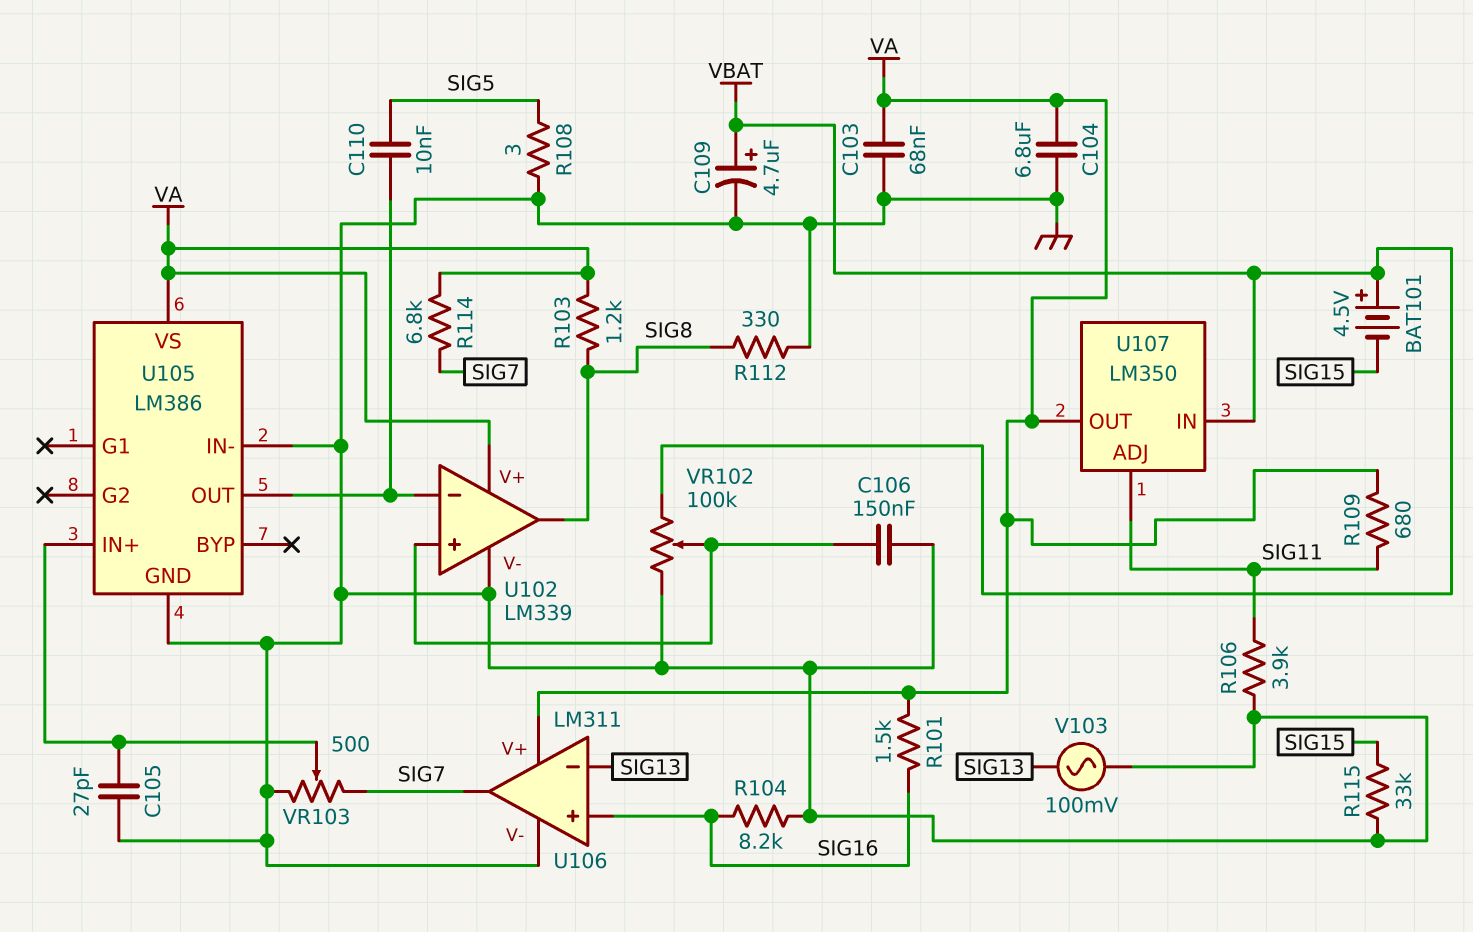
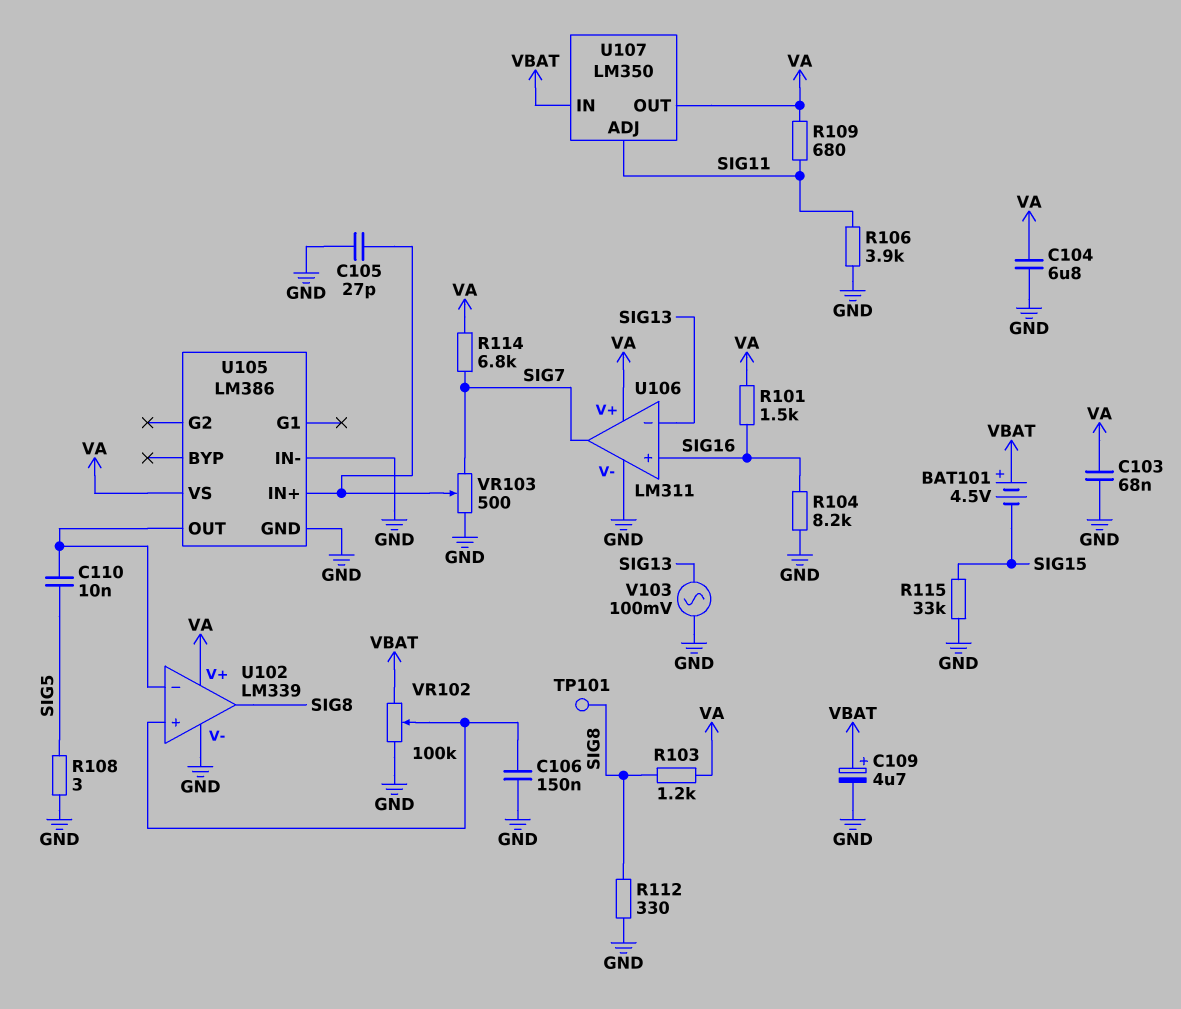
TP101: none -> test point (SIG8)

